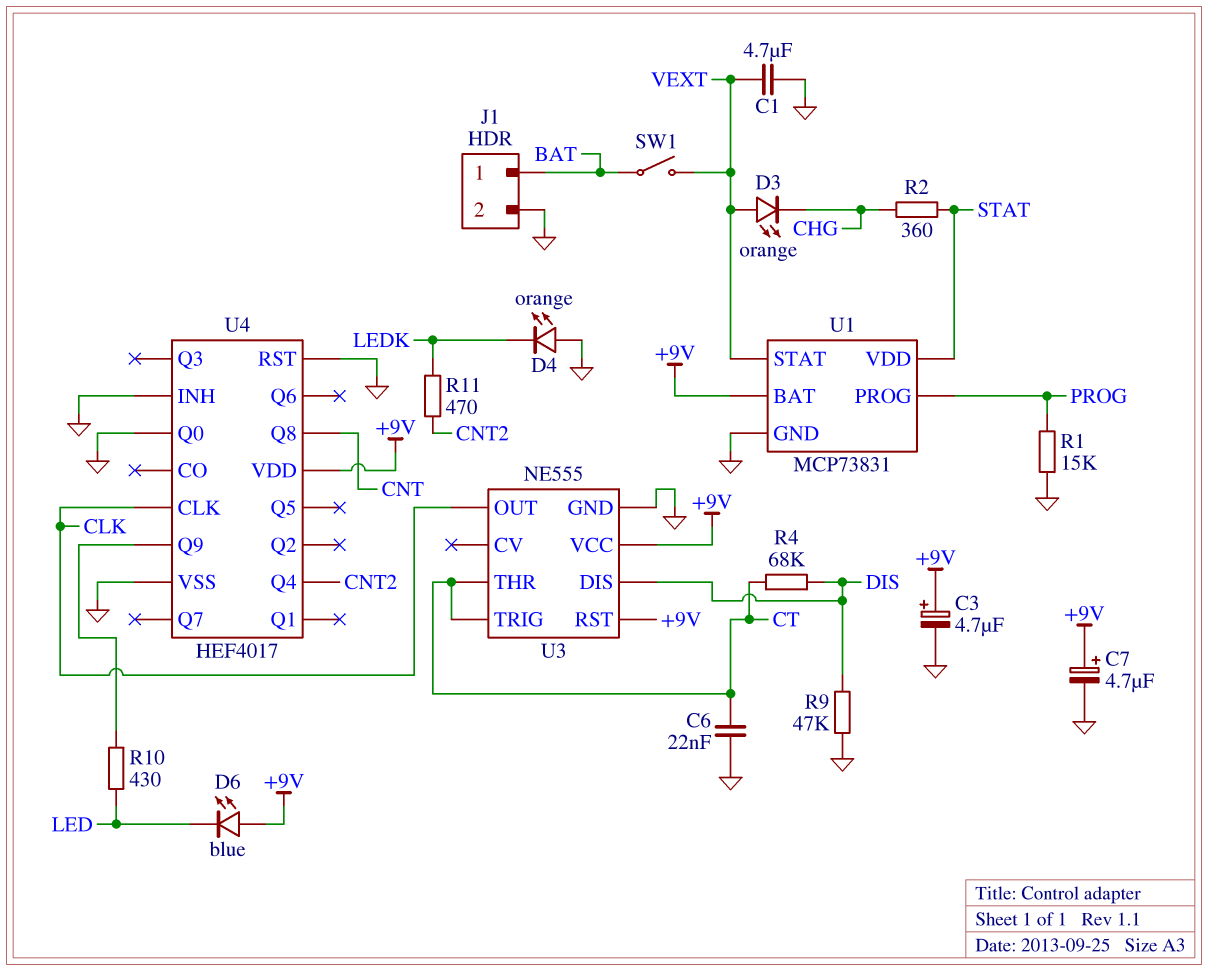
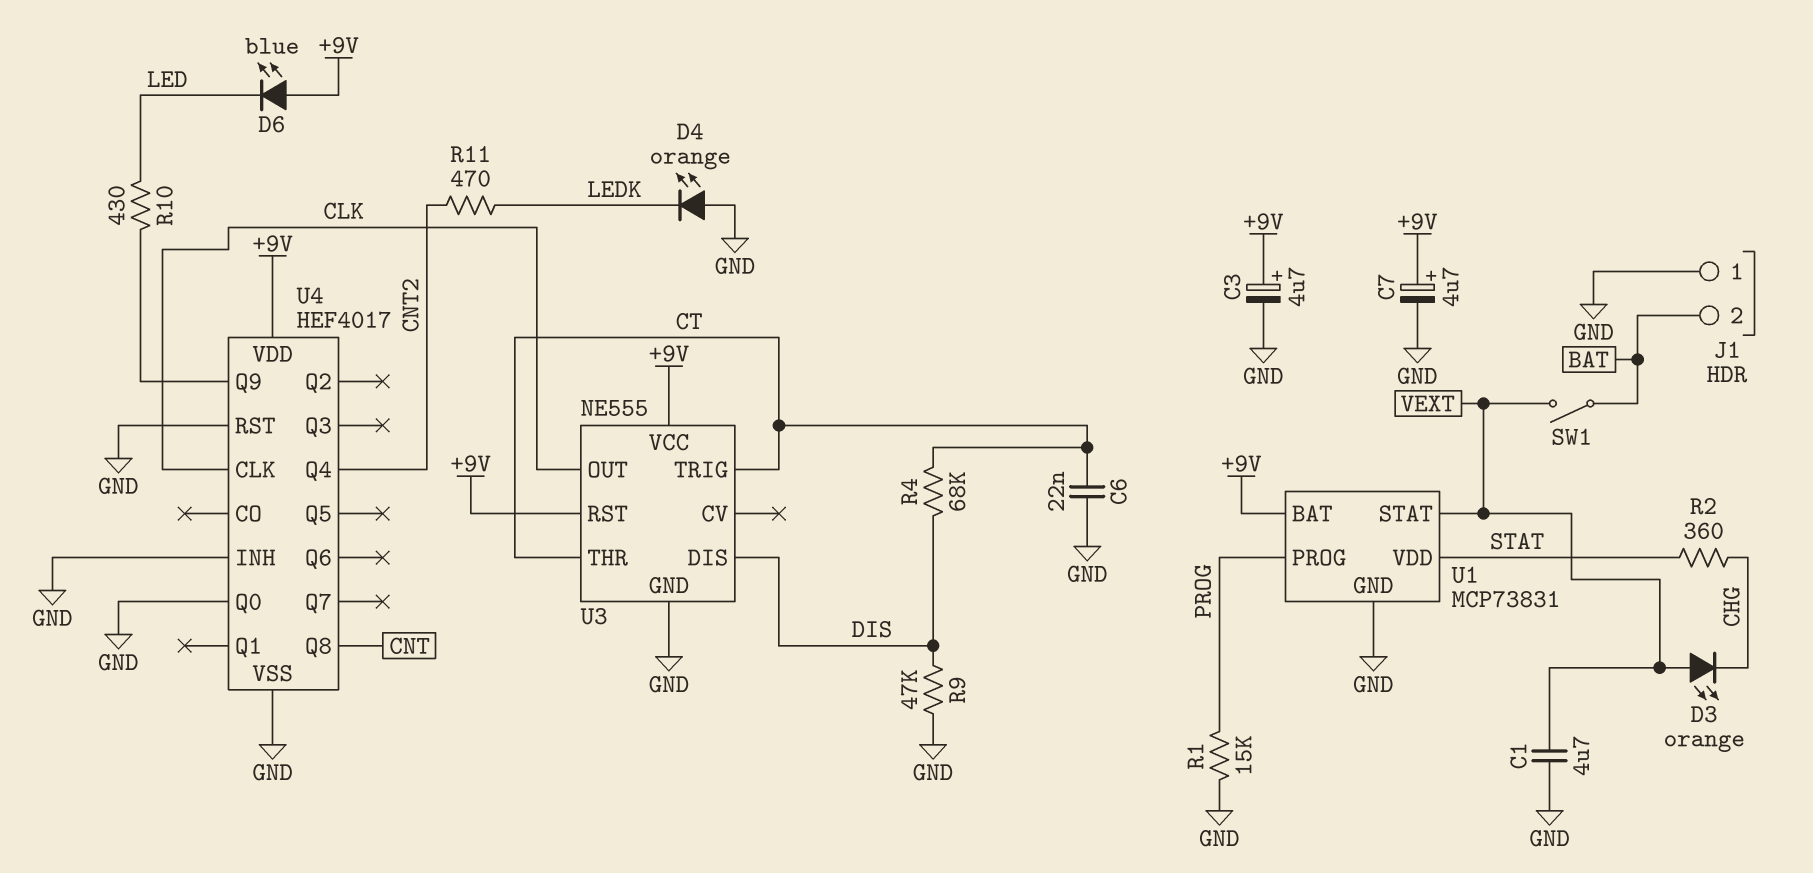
J1 pin 1: BAT -> GND
J1 pin 2: GND -> BAT

